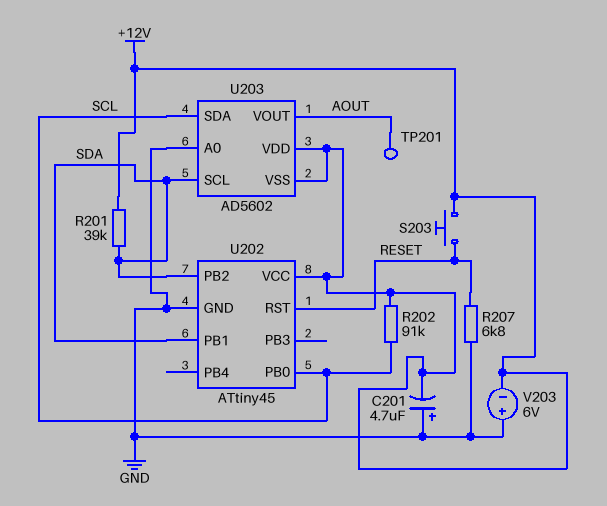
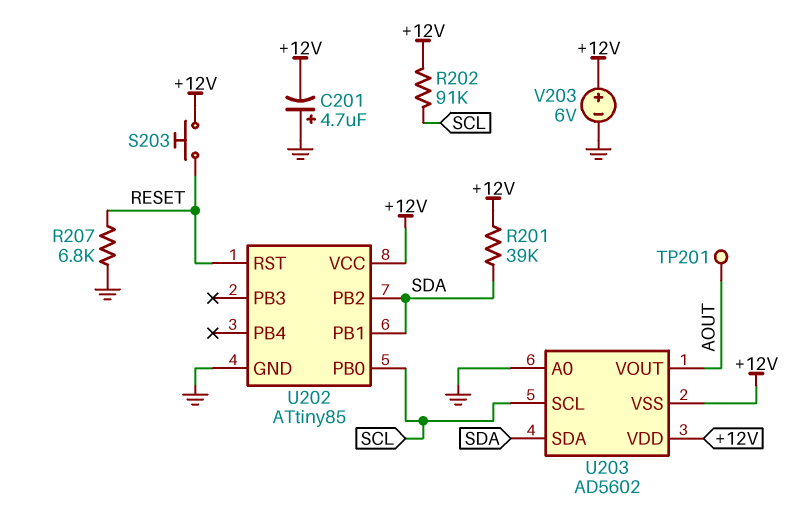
U202: ATtiny45 -> ATtiny85
U203 pin SCL: SDA -> SCL
U203 pin SDA: SCL -> SDA
V203: 6V (plus GND, minus +12V) -> 6V (plus +12V, minus GND)

